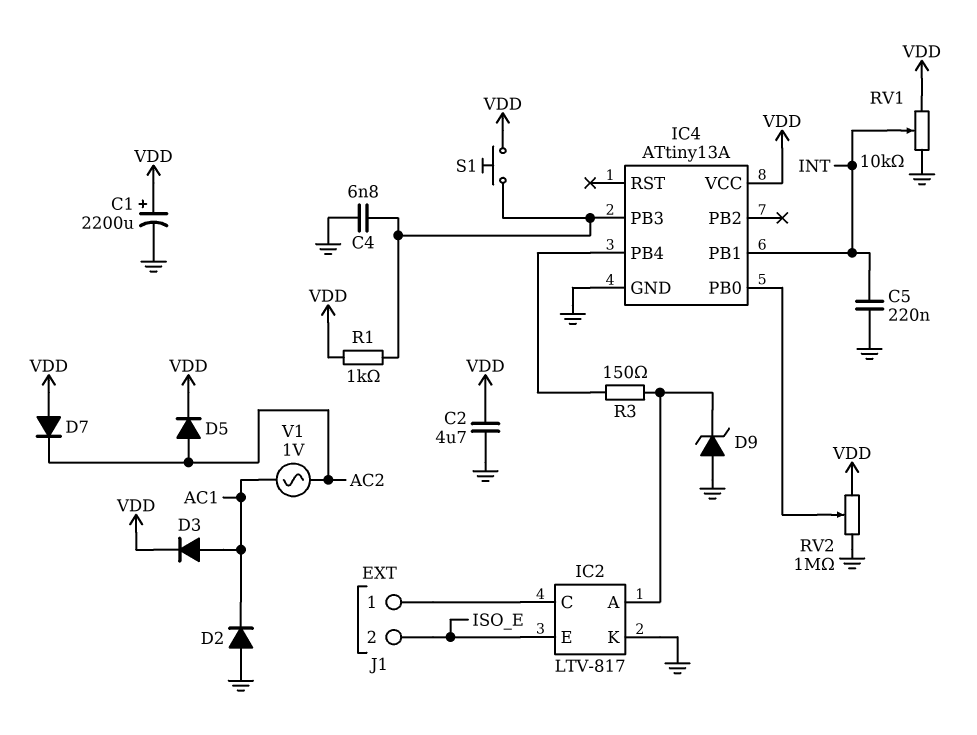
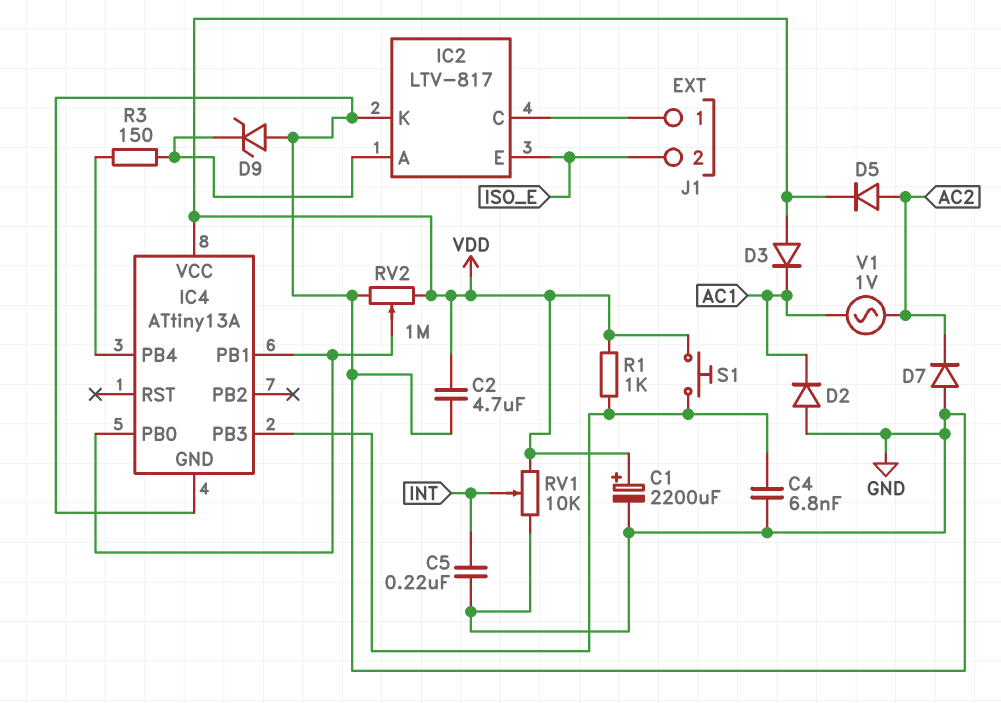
D3: diode (A AC1, K VDD) -> diode (A VDD, K AC1)
D7: diode (A VDD, K AC2) -> diode (A GND, K AC2)
IC4 pin PB1: INT -> IC4/PB0

